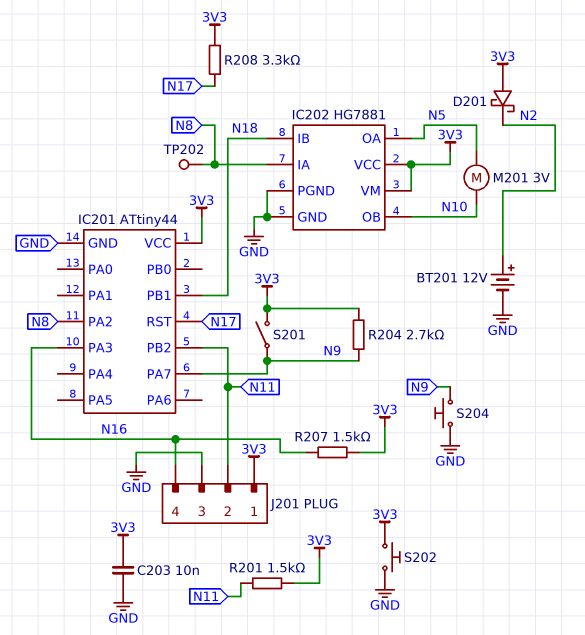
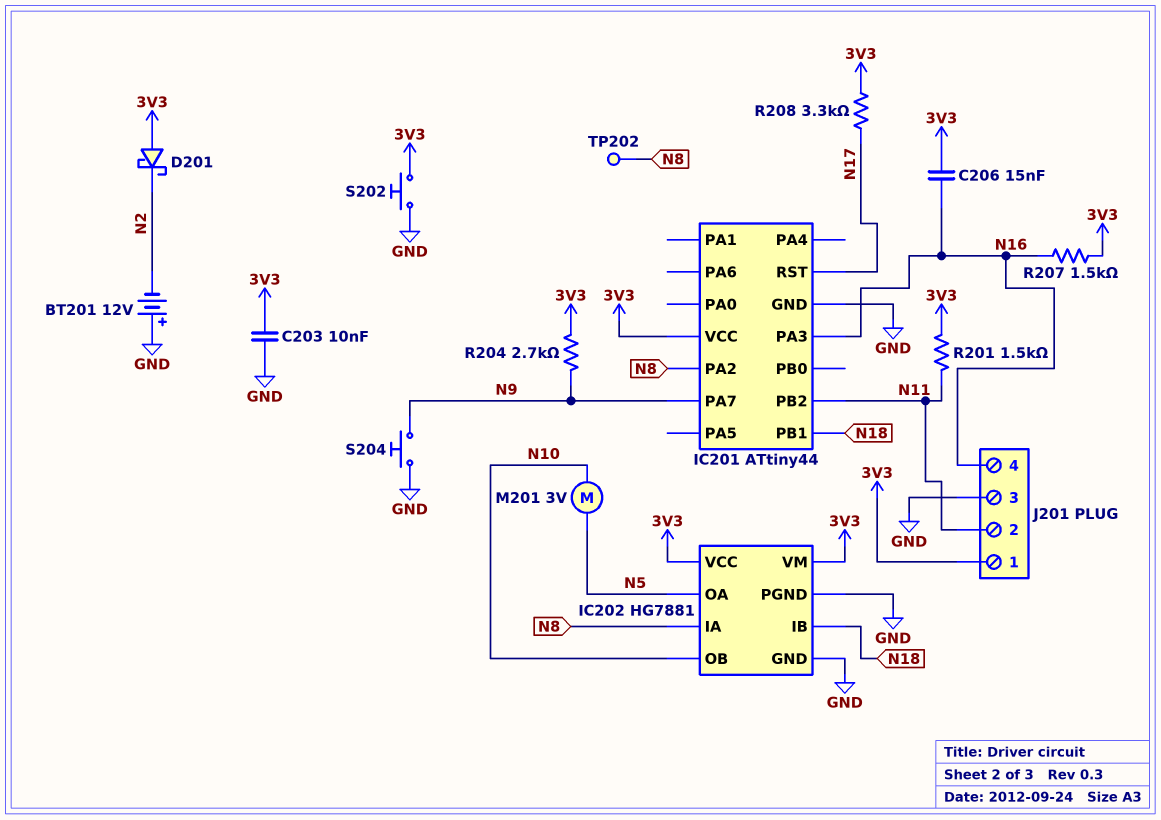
BT201: 12V (plus N2, minus GND) -> 12V (plus GND, minus N2)
C206: none -> 15nF (3V3, N16)
S201: switch (3V3, N9) -> none

